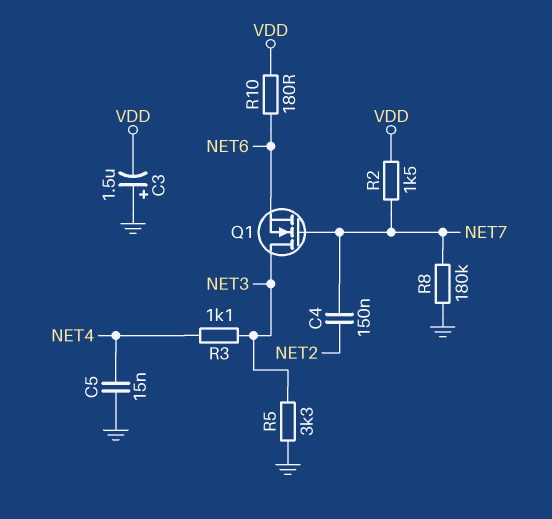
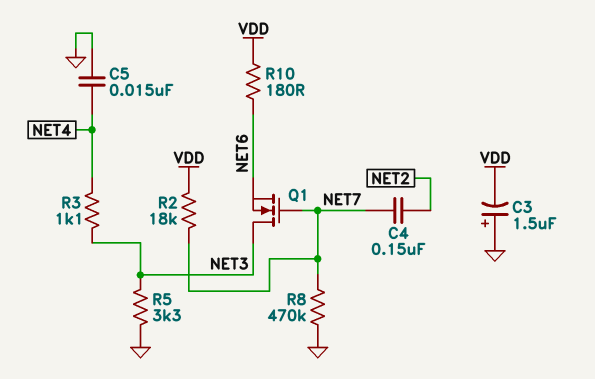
R2: 1.5k (NET7, VDD) -> 18k (NET7, VDD)
R8: 180k (GND, NET7) -> 470k (GND, NET7)

